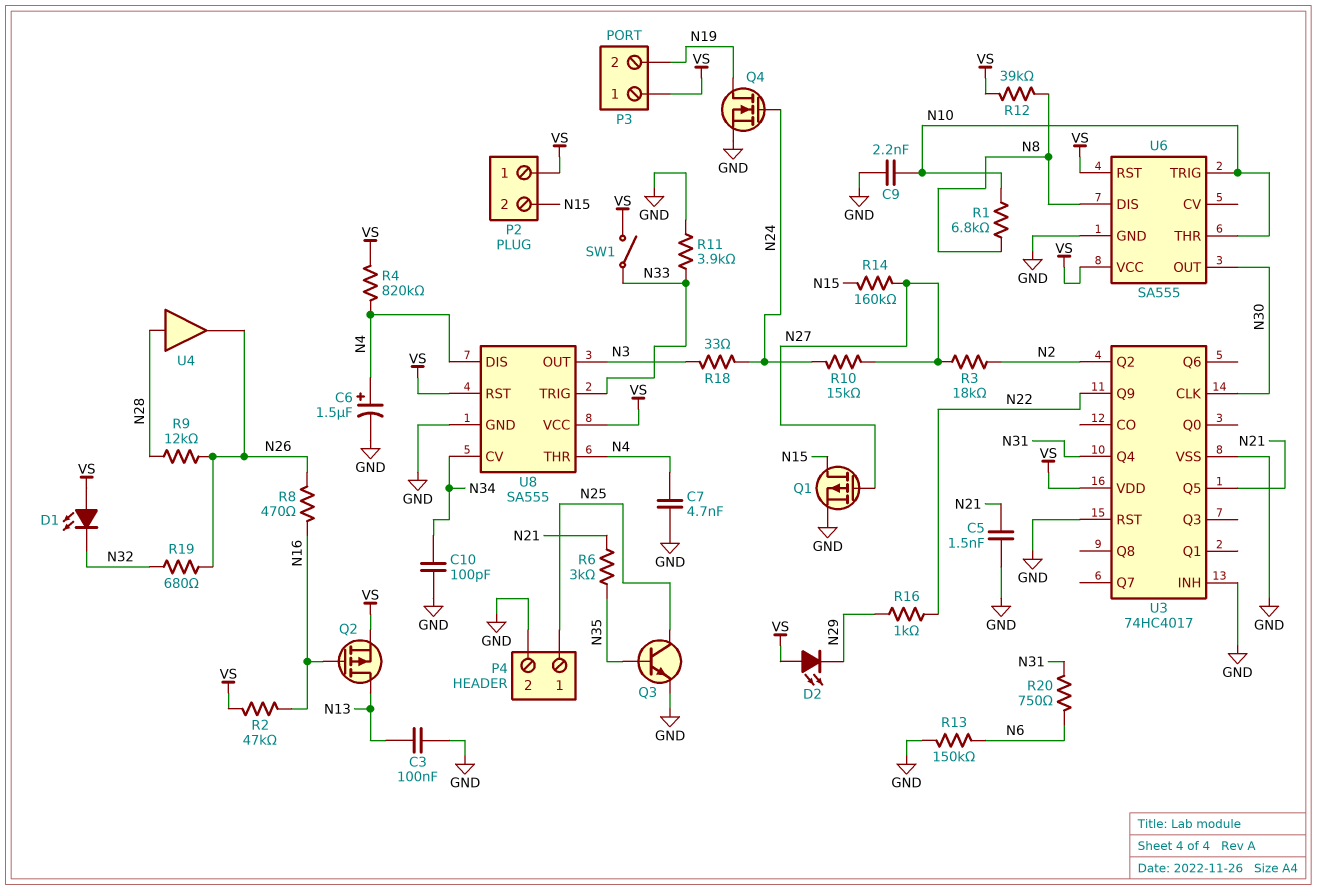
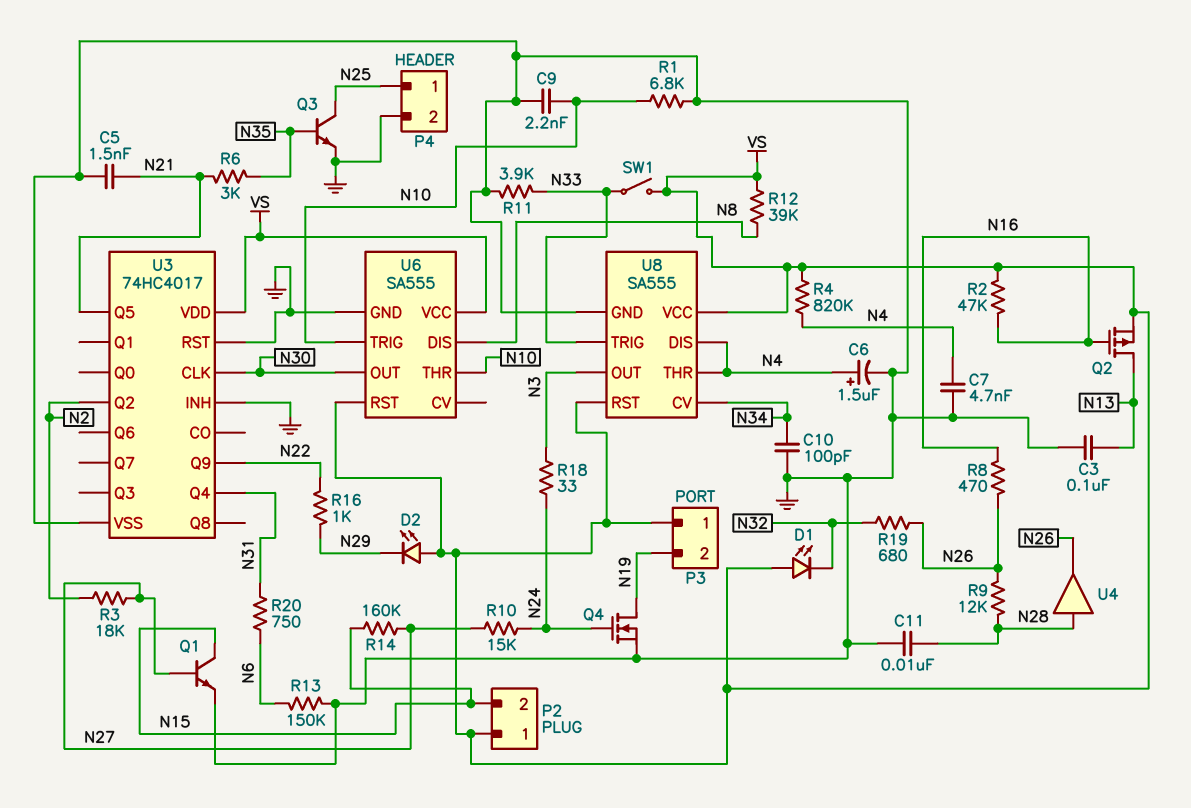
C11: none -> 10nF (GND, N28)
Q1: PMOS (G N27, D N15, S GND) -> NPN (B N27, C N15, E GND)
R1: 6.8k (N8, N10) -> 6.8k (GND, N10)

